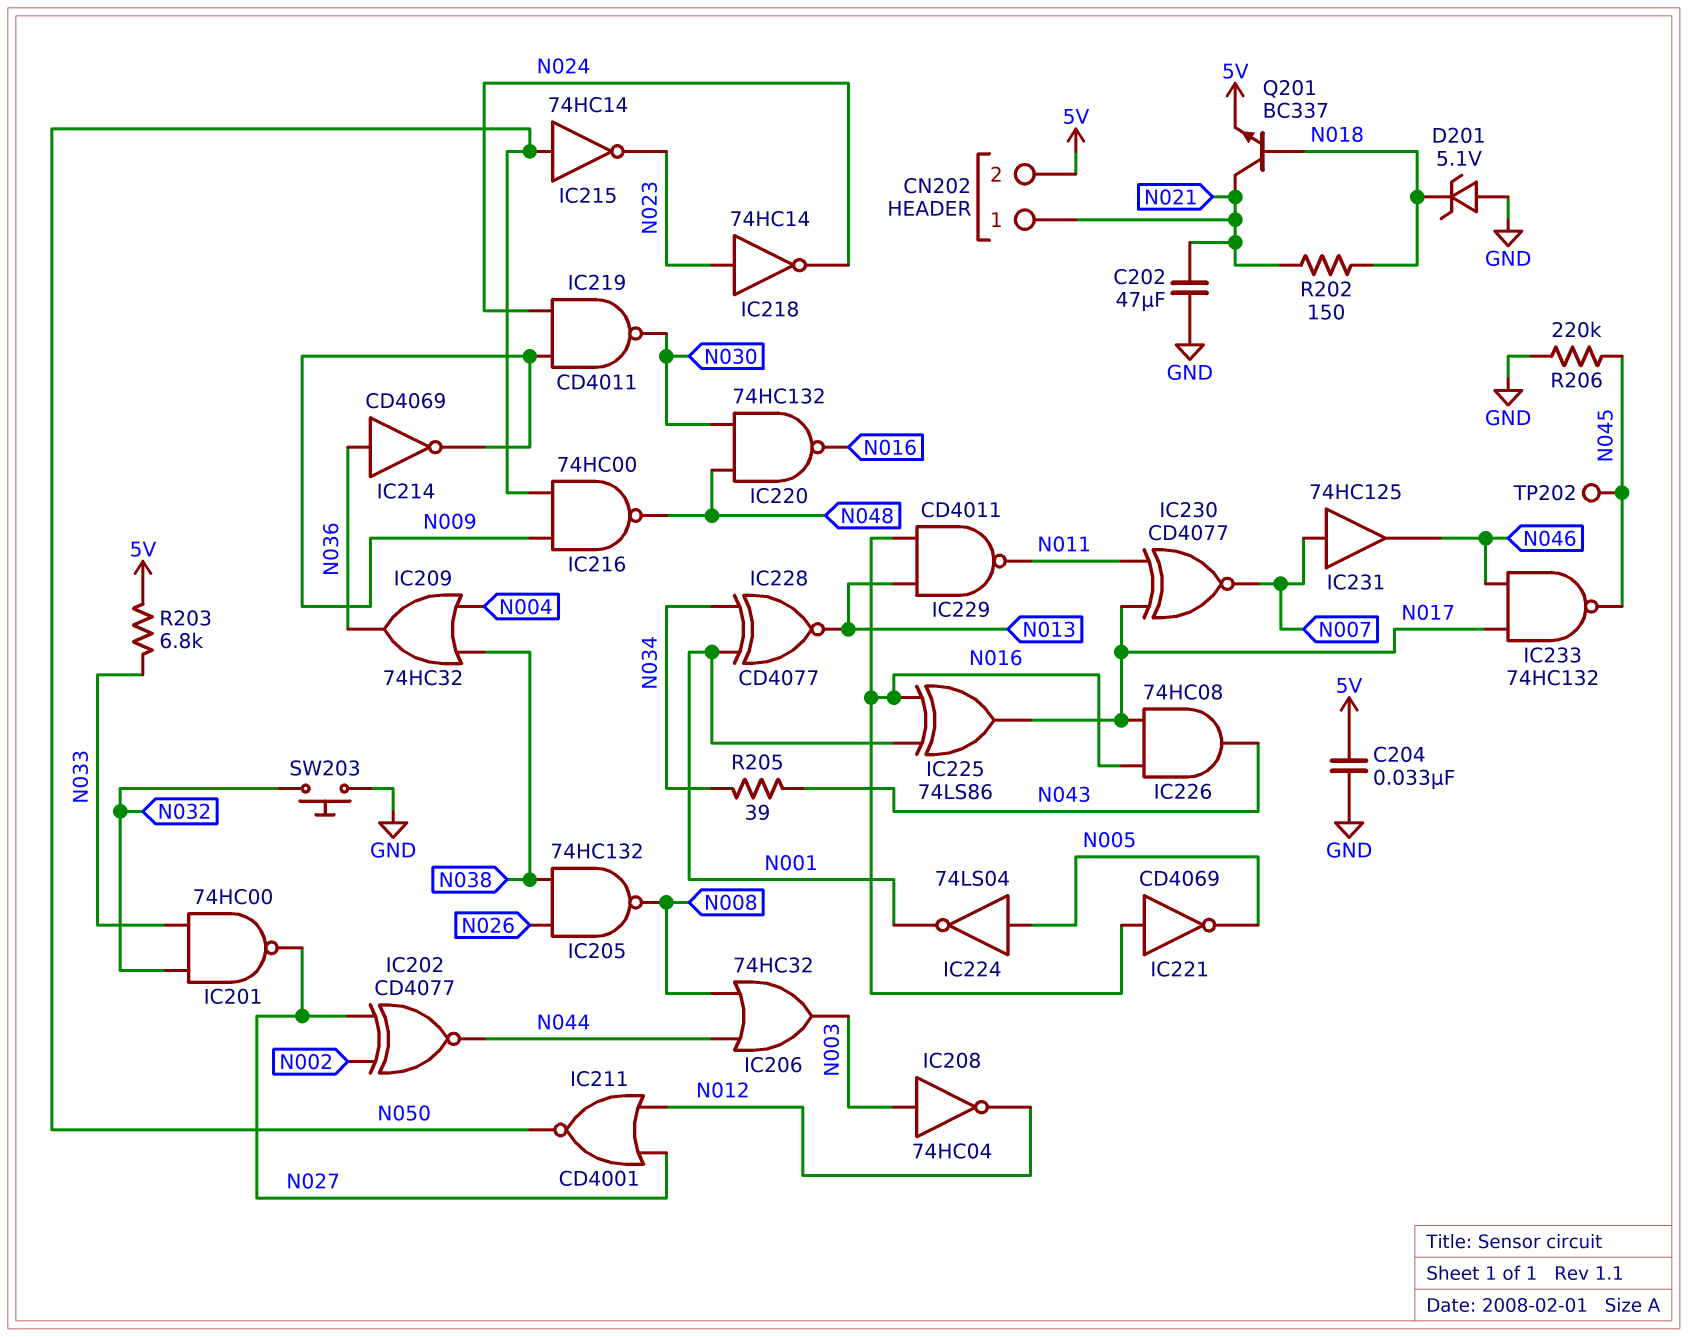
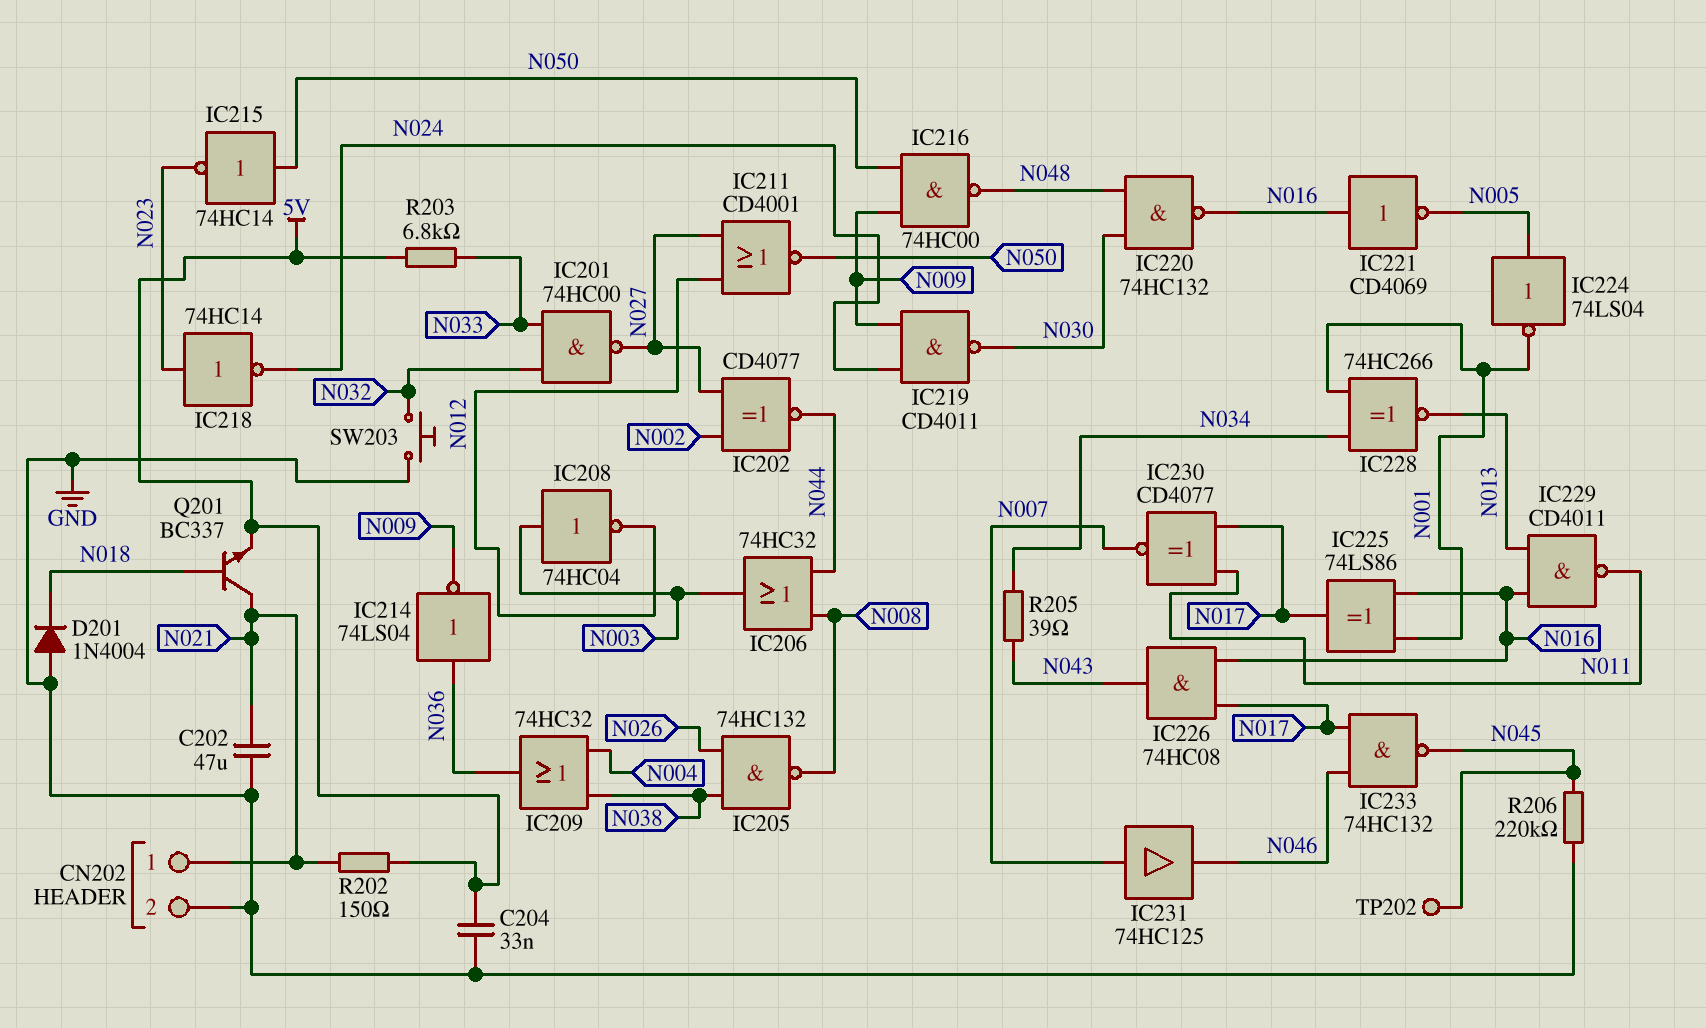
CN202 pin 2: 5V -> GND
D201: zener 5.1V (A GND, K N018) -> diode 1N4004 (A GND, K N018)
IC214: NOT CD4069 (in N036, out N009) -> NOT 74LS04 (in N036, out N009)
IC228: XNOR CD4077 (in N001, in N034, out N013) -> XNOR 74HC266 (in N001, in N034, out N013)
R202: 150 (N018, N021) -> 150 (5V, N021)

